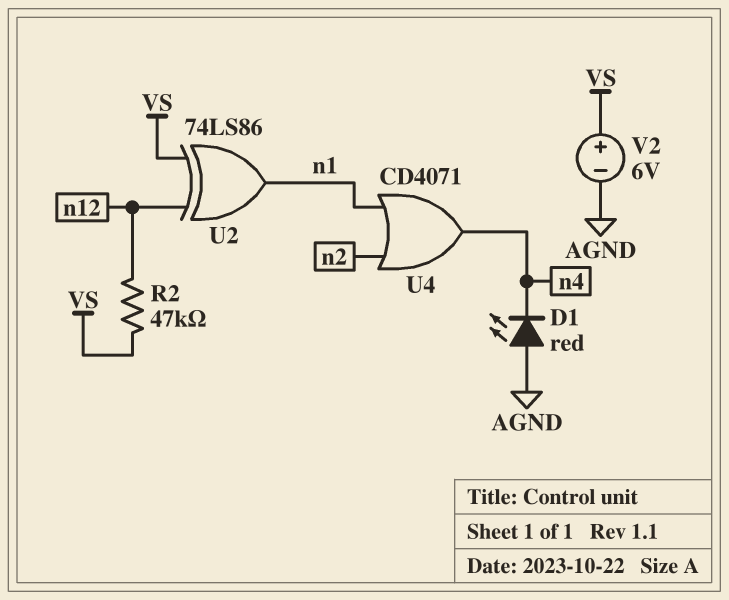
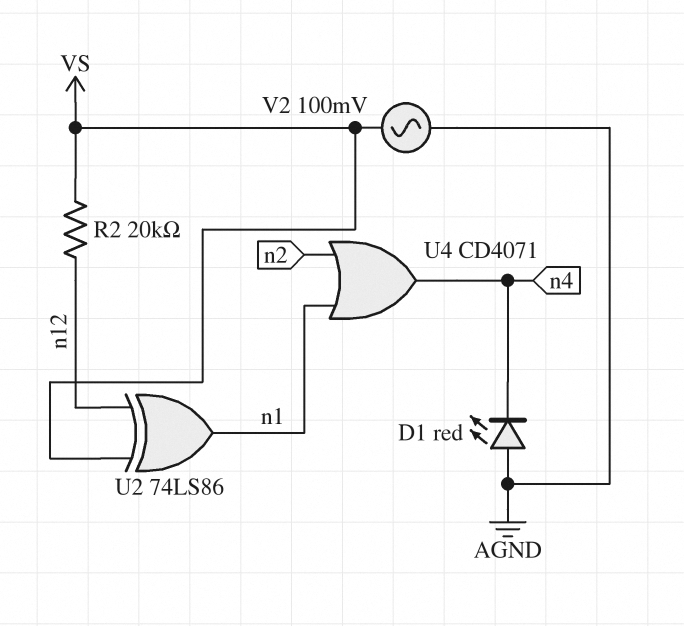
R2: 47k (VS, n12) -> 20k (VS, n12)
V2: 6V (plus VS, minus AGND) -> AC 100mV (AGND, VS)

